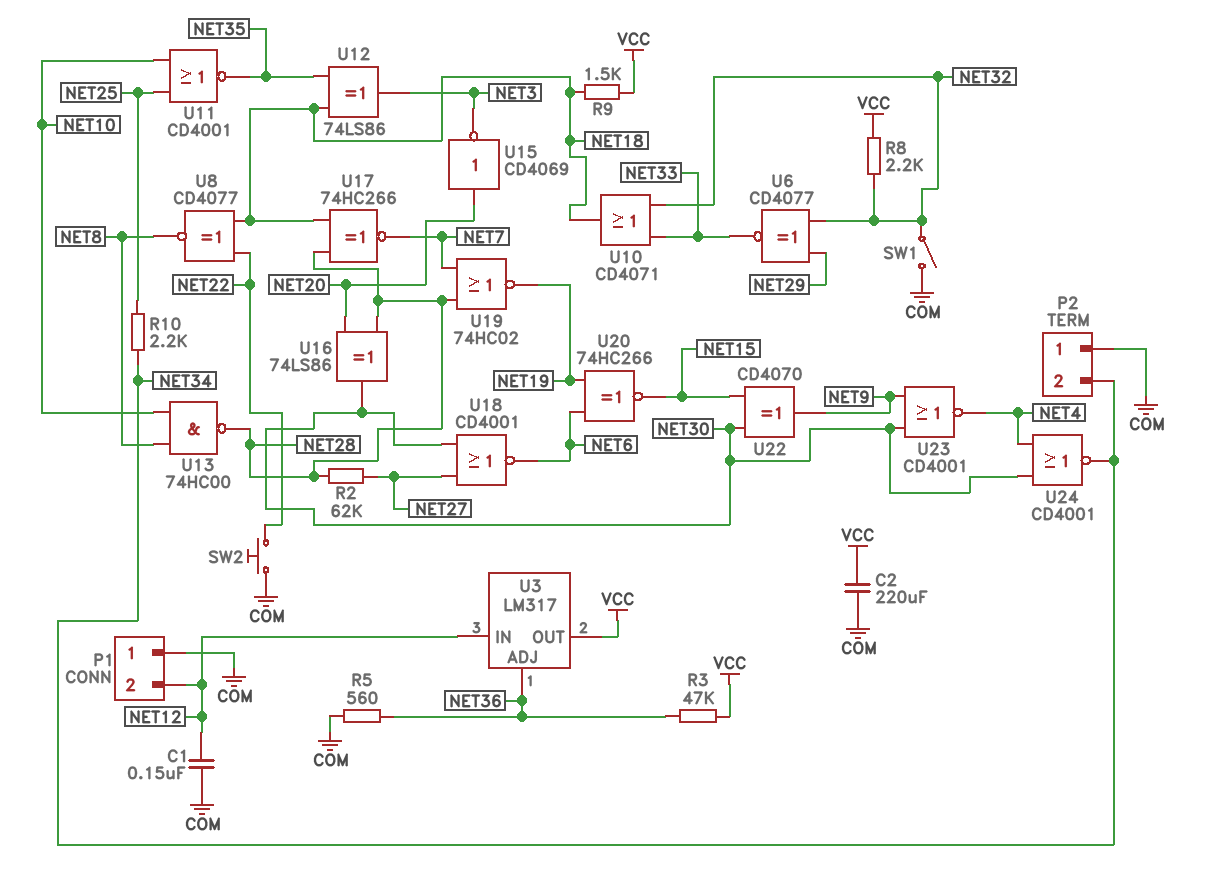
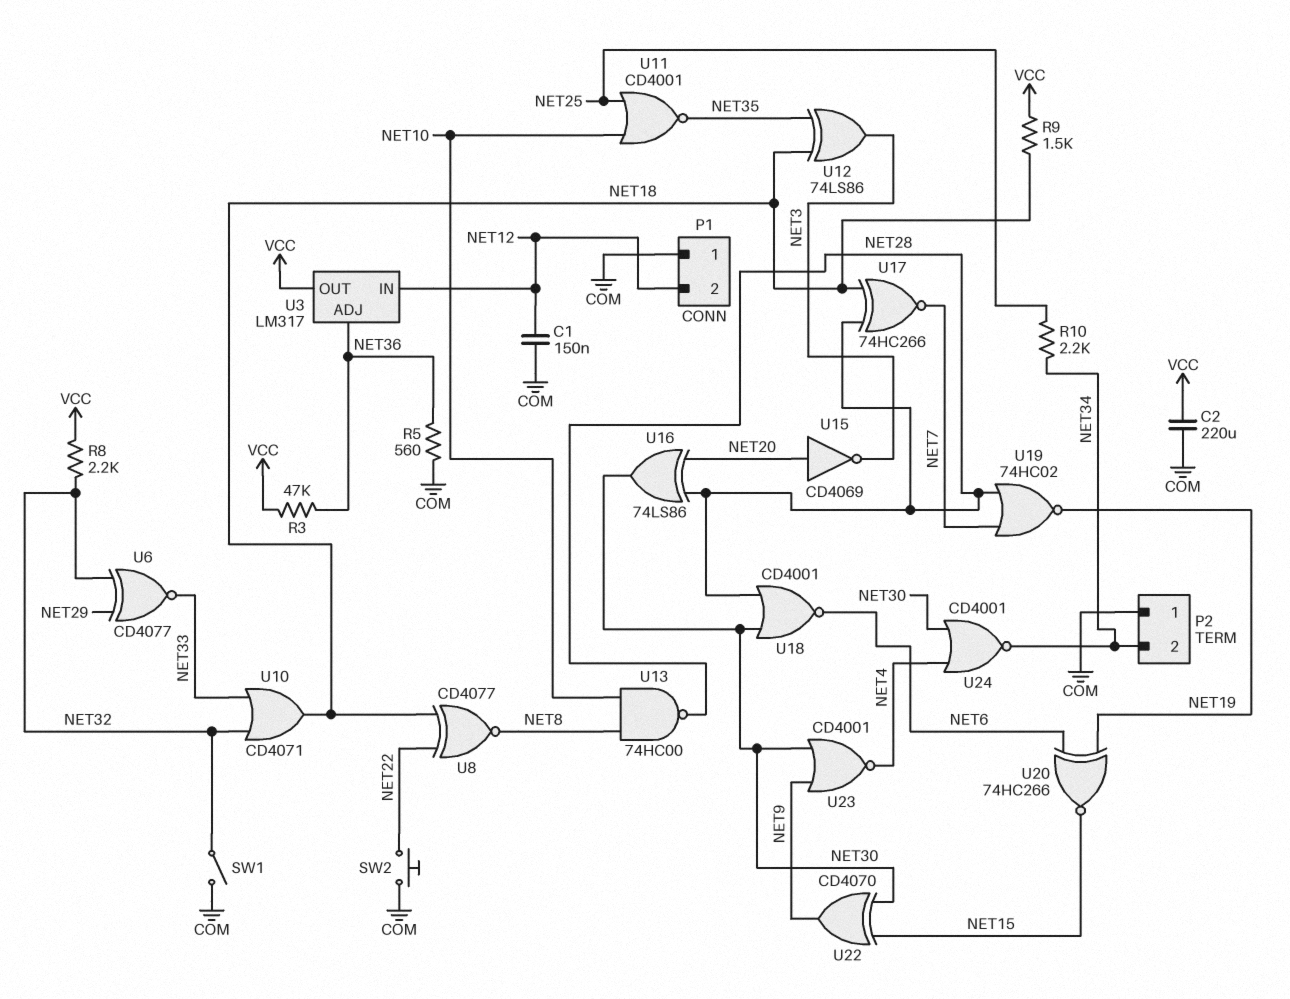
R2: 62k (NET27, NET28) -> none
U18: NOR CD4001 (in NET27, in NET30, out NET6) -> NOR CD4001 (in NET28, in NET30, out NET6)

